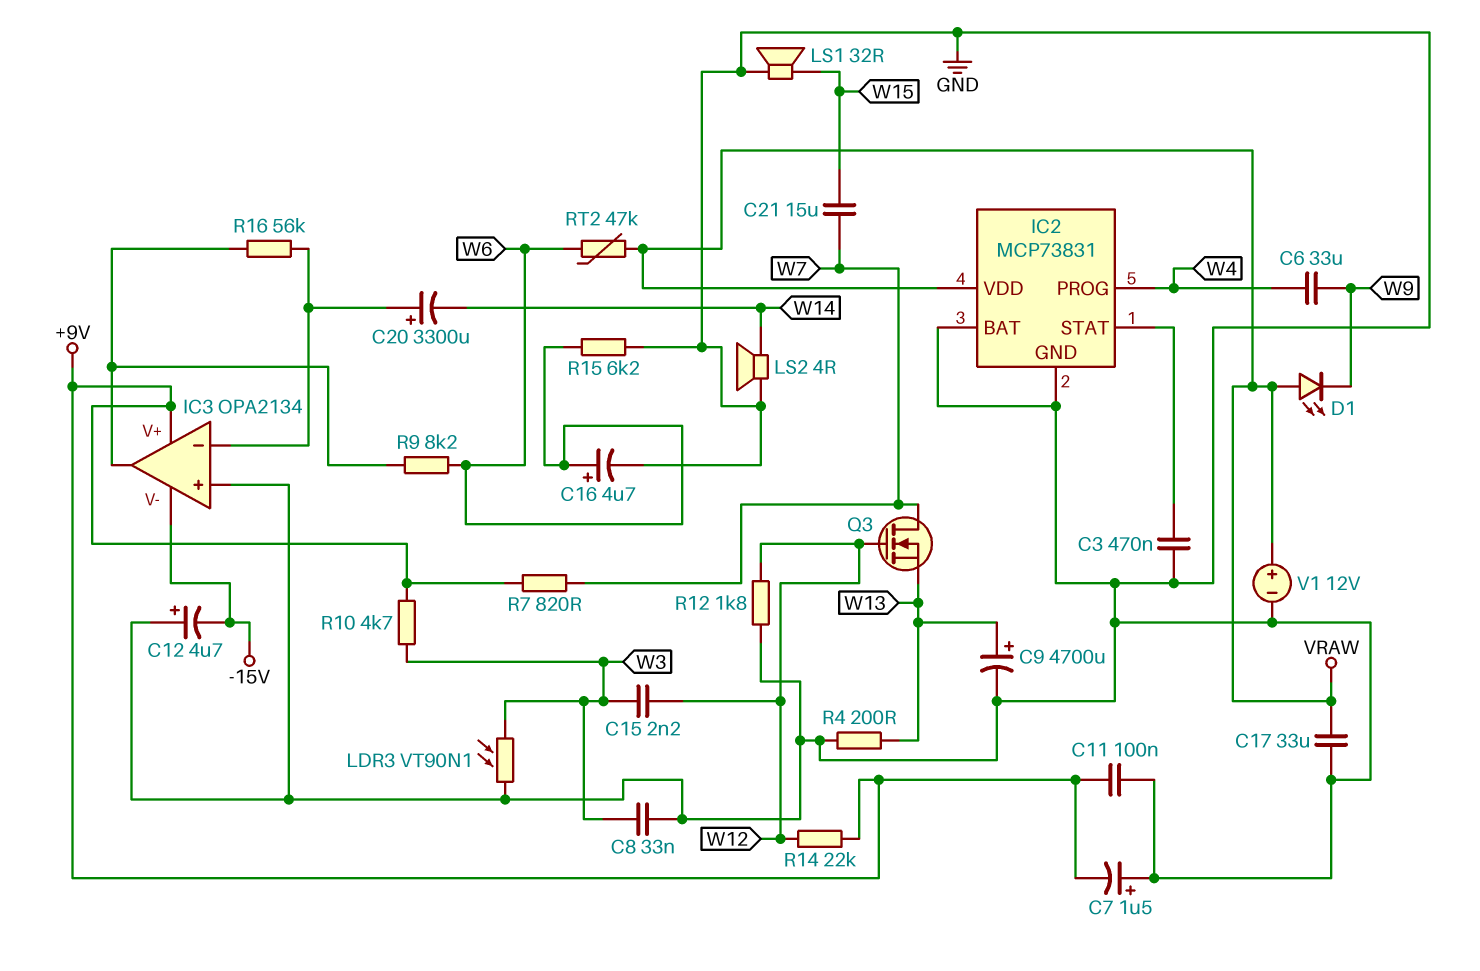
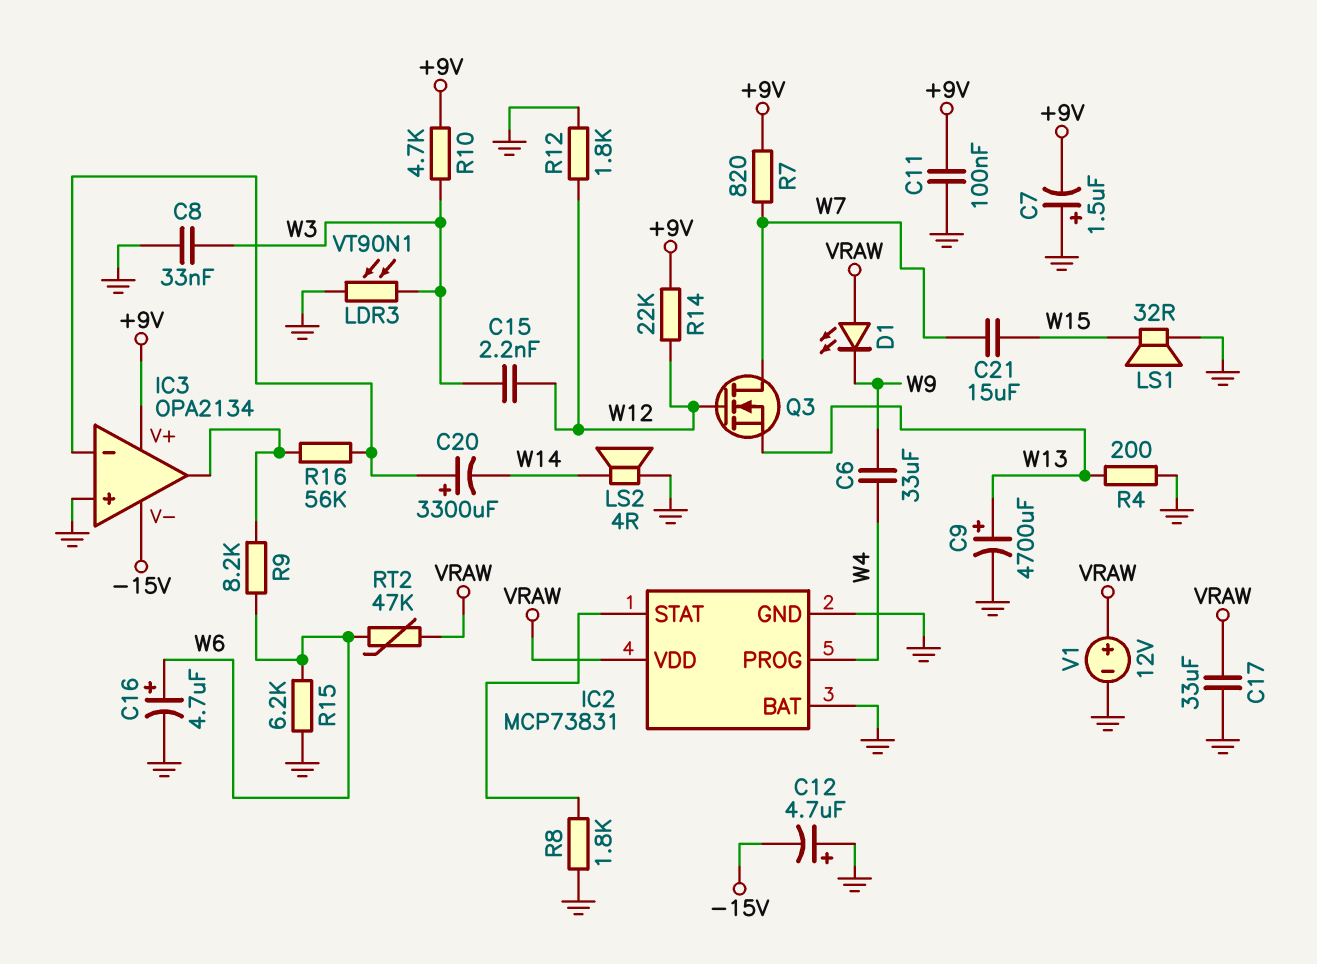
C3: 470nF (GND, IC2/STAT) -> none
R8: none -> 1.8k (GND, IC2/STAT)

